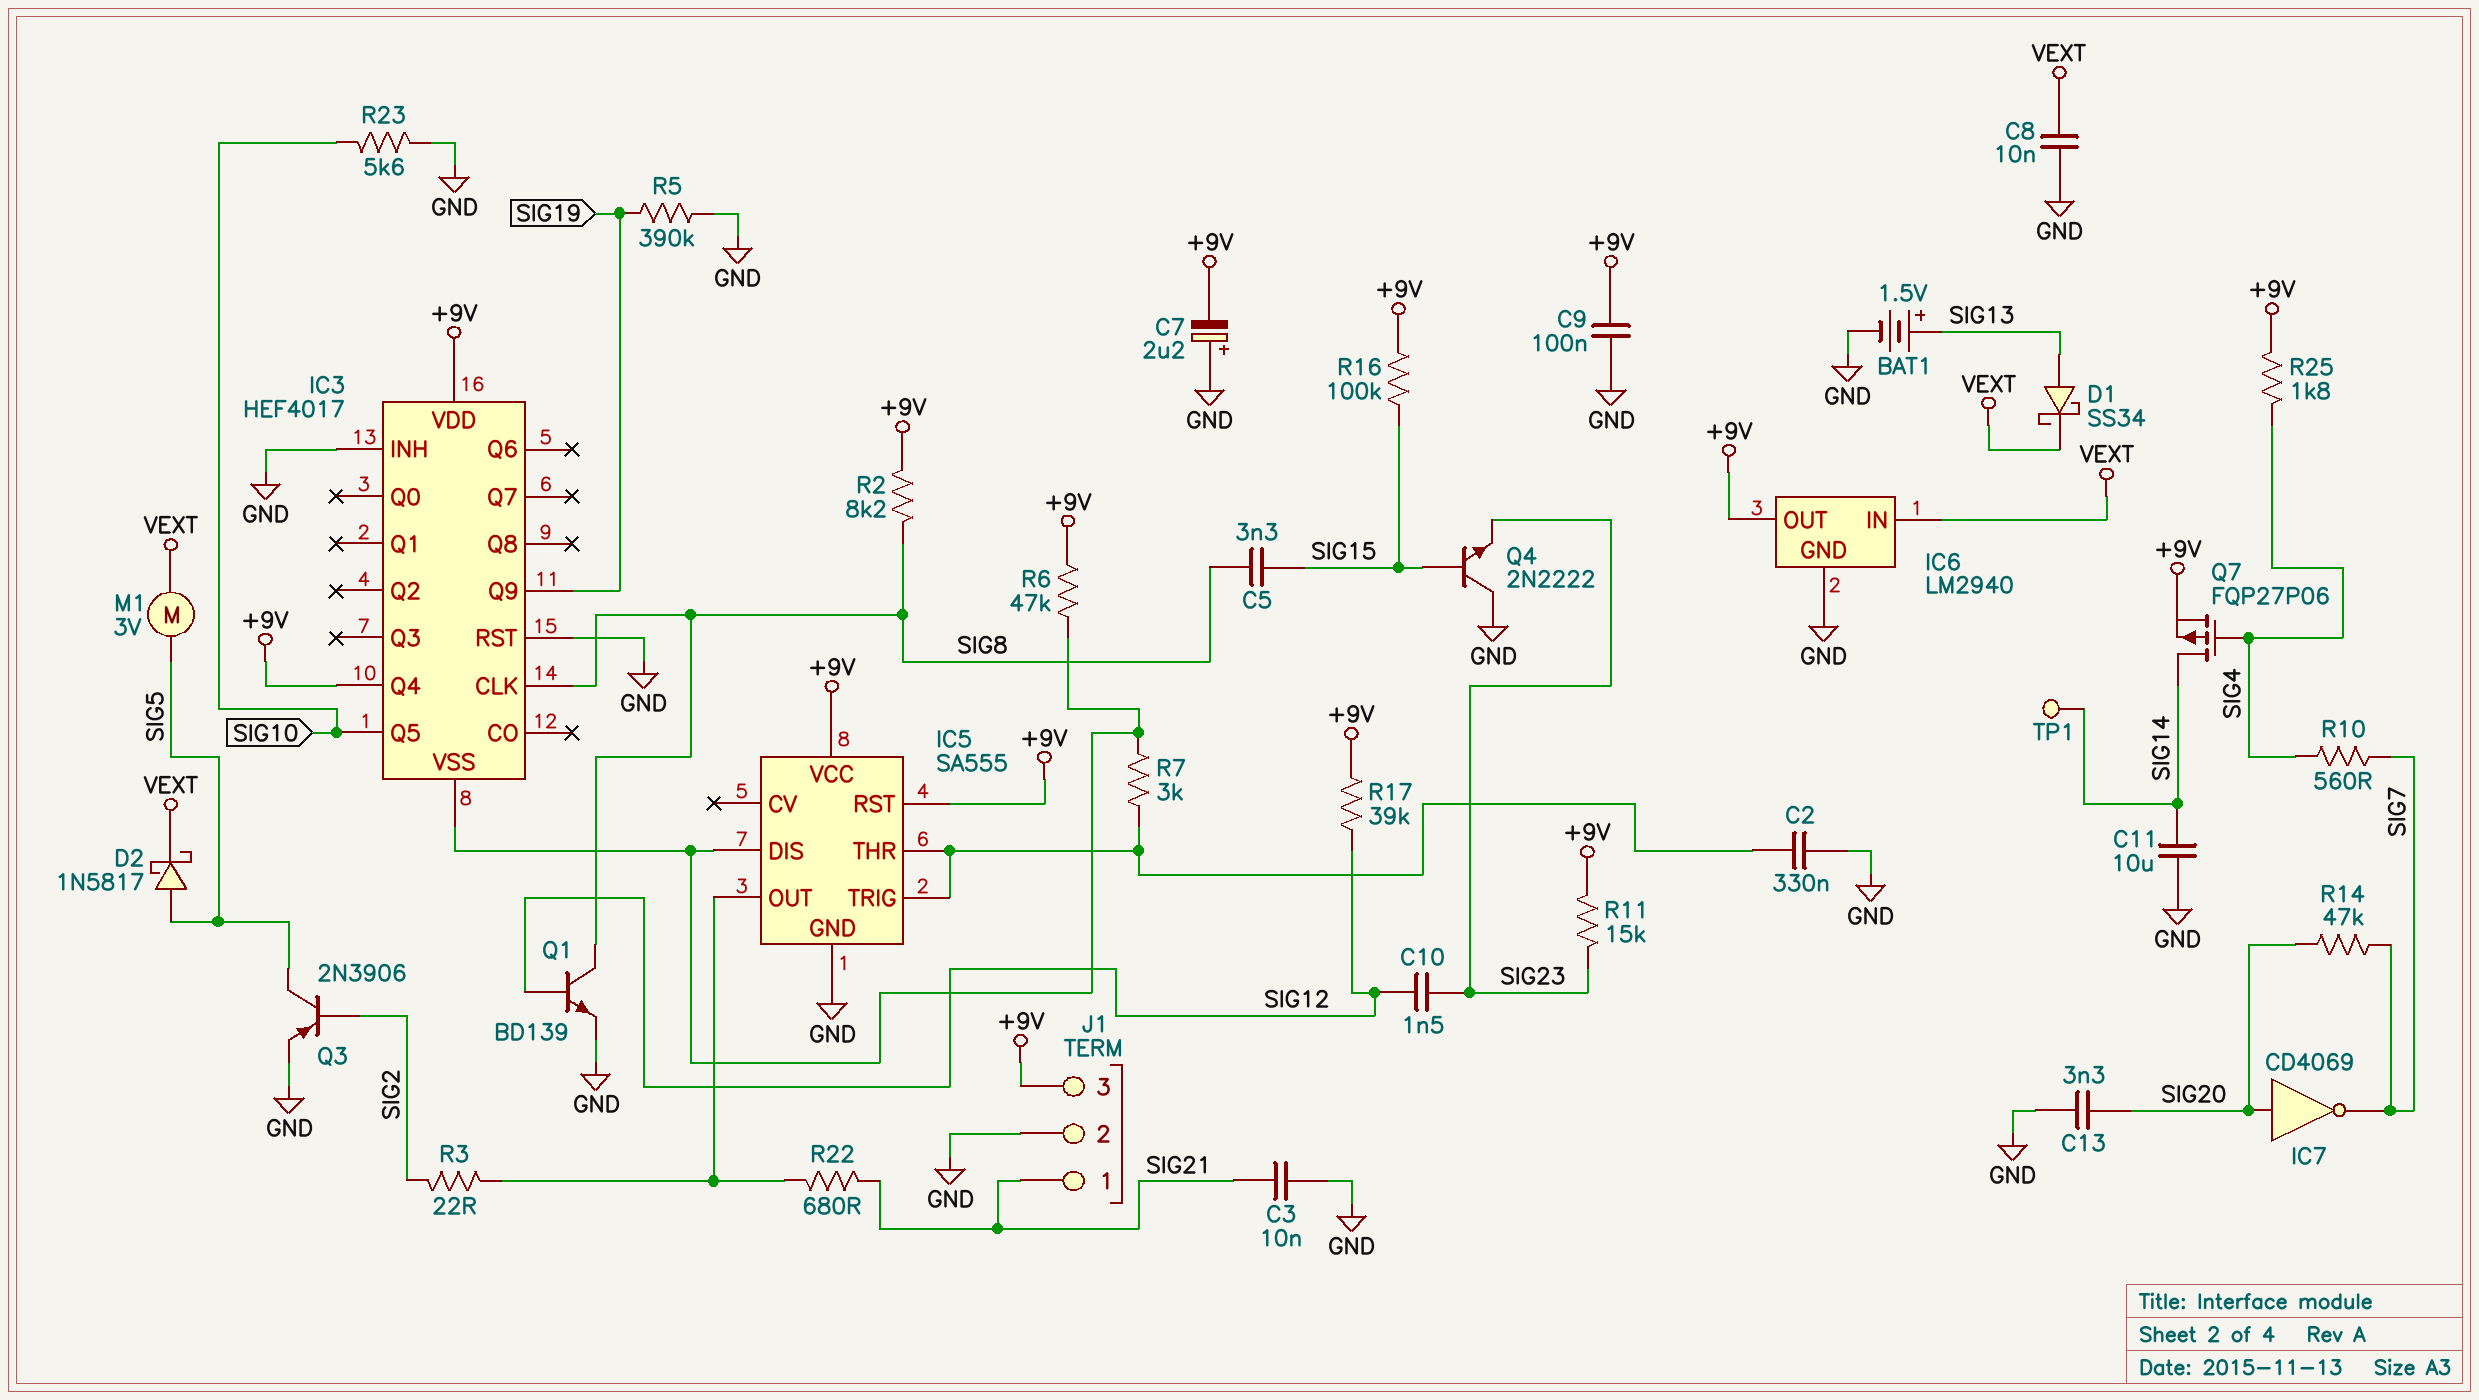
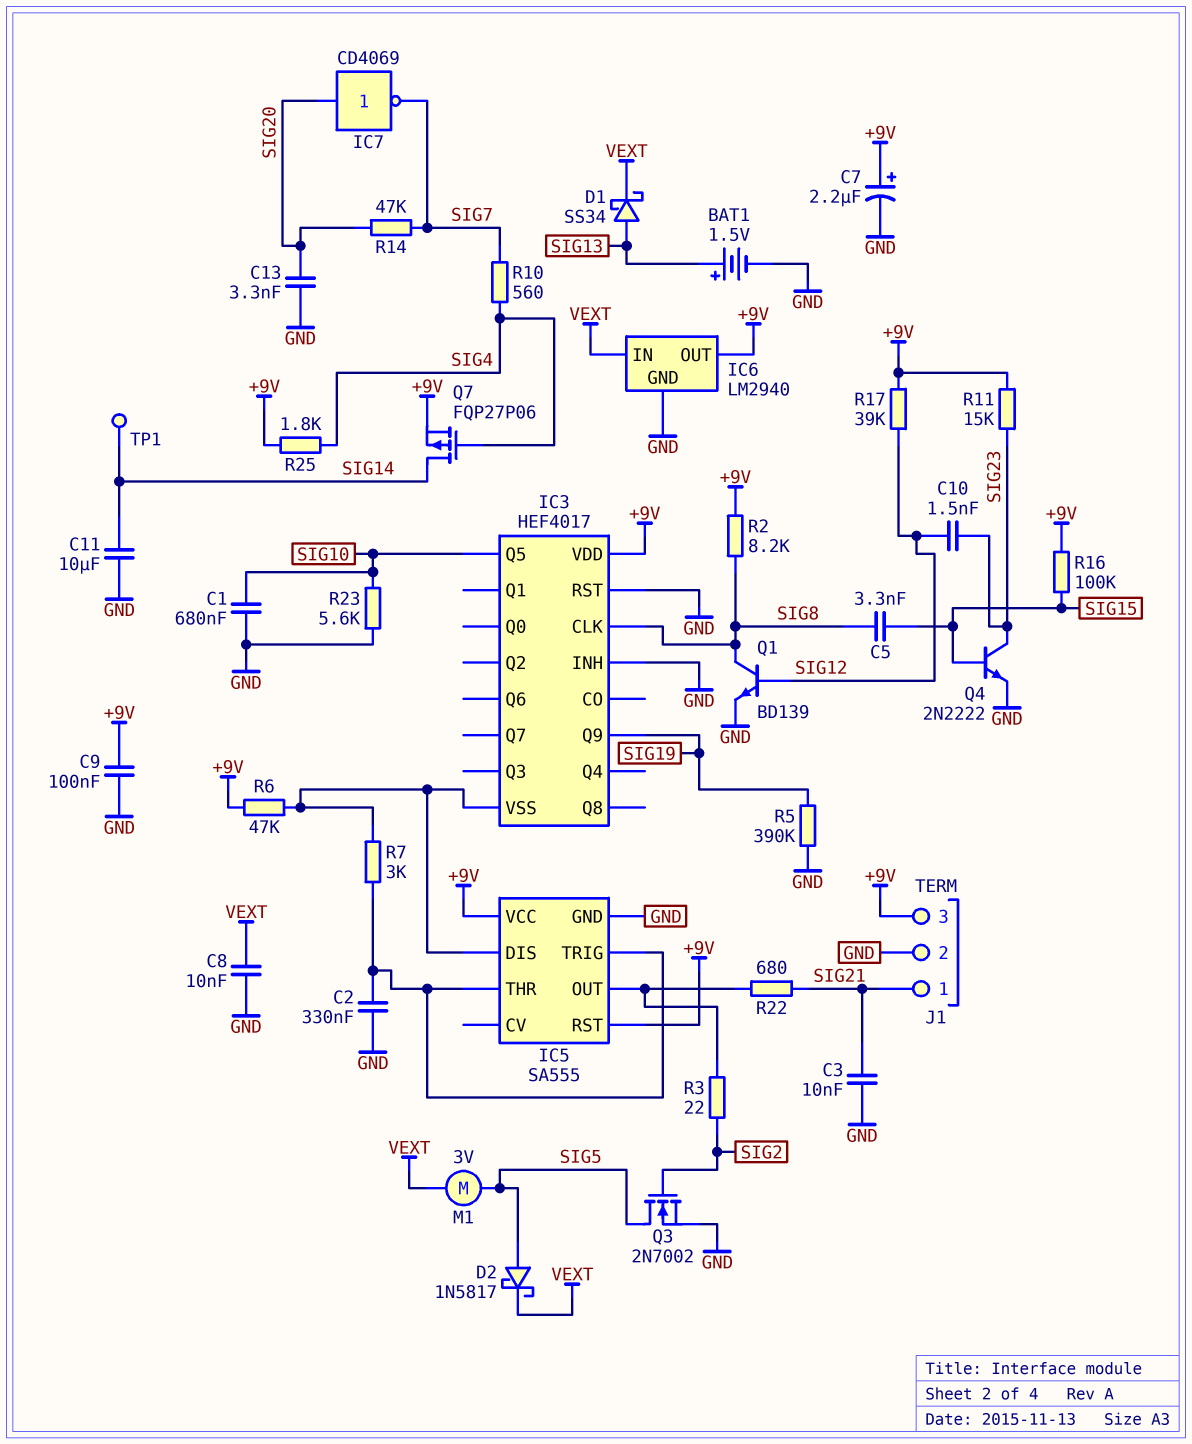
C1: none -> 680nF (GND, SIG10)
C7: 2.2uF (plus GND, minus +9V) -> 2.2uF (plus +9V, minus GND)
IC3 pin Q4: +9V -> none
Q3: PNP 2N3906 (B SIG2, C SIG5, E GND) -> NMOS 2N7002 (G SIG2, D SIG5, S GND)
Q4: NPN 2N2222 (B SIG15, C GND, E SIG23) -> NPN 2N2222 (B SIG15, C SIG23, E GND)

